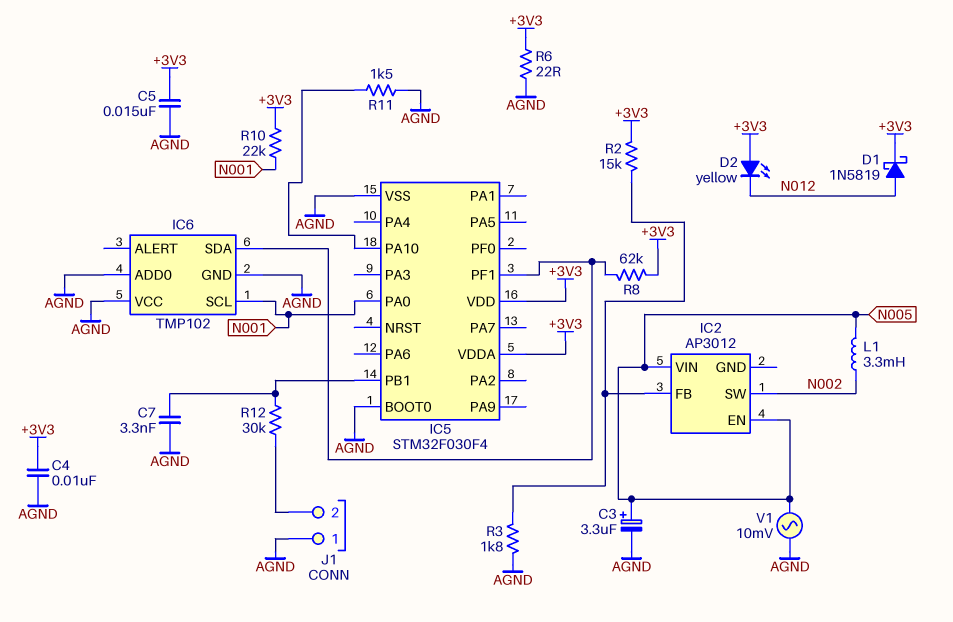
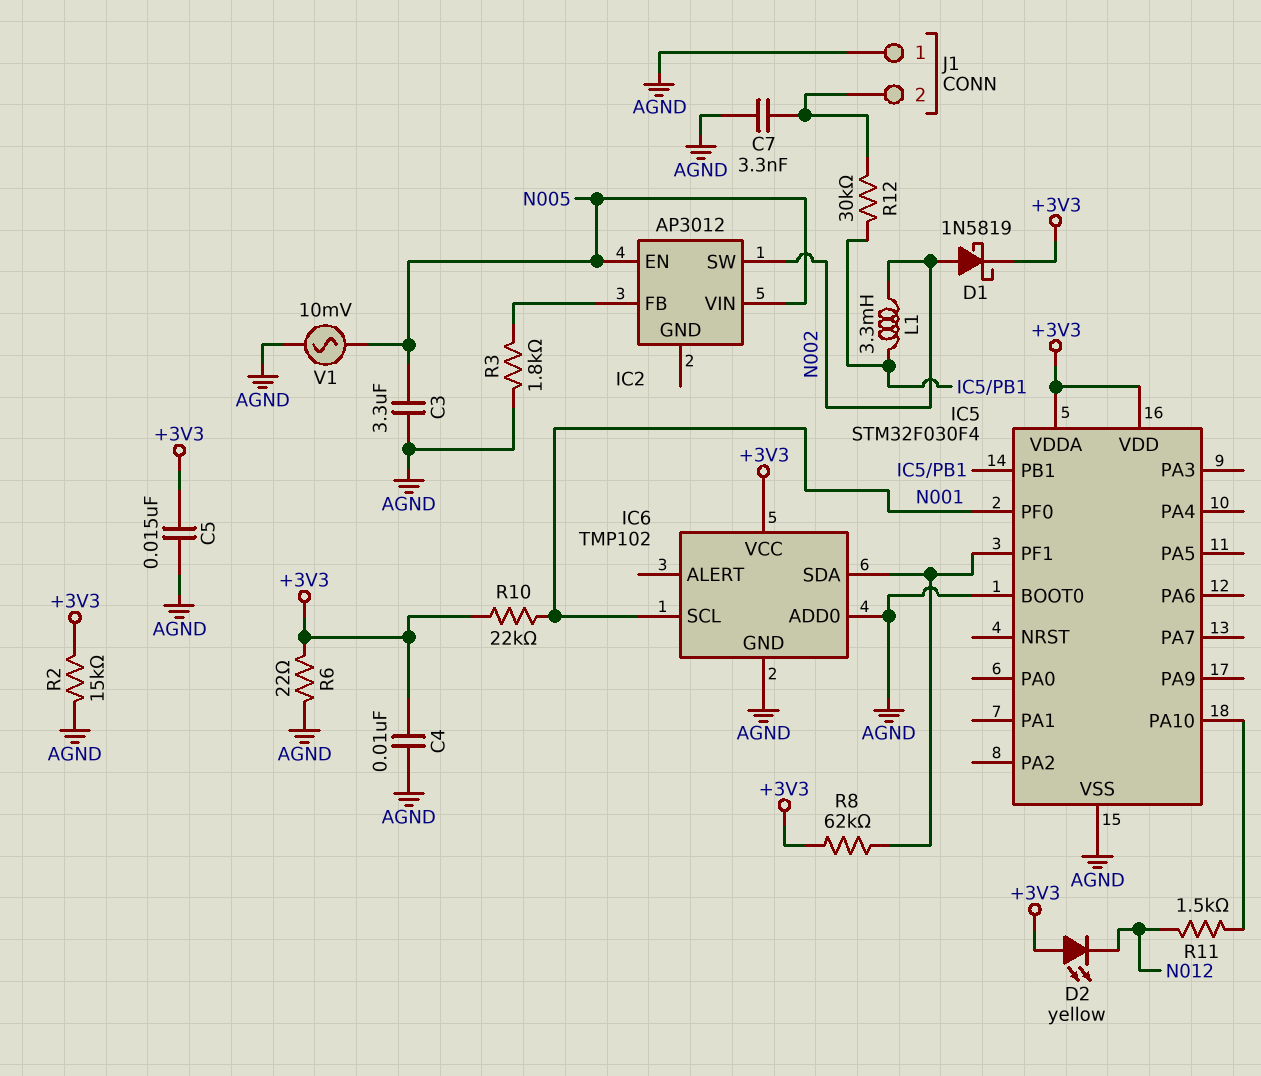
C3: 3.3uF (plus N005, minus AGND) -> 3.3uF (AGND, N005)
C7: 3.3nF (AGND, IC5/PB1) -> 3.3nF (AGND, J1/2)
D1: schottky 1N5819 (A N012, K +3V3) -> schottky 1N5819 (A N002, K +3V3)
IC5 pin PA0: N001 -> none
IC5 pin PF0: none -> N001
IC6 pin VCC: AGND -> +3V3
L1: 3.3mH (N002, N005) -> 3.3mH (IC5/PB1, N002)
R2: 15k (+3V3, IC2/FB) -> 15k (+3V3, AGND)
R11: 1.5k (AGND, IC5/PA10) -> 1.5k (IC5/PA10, N012)

